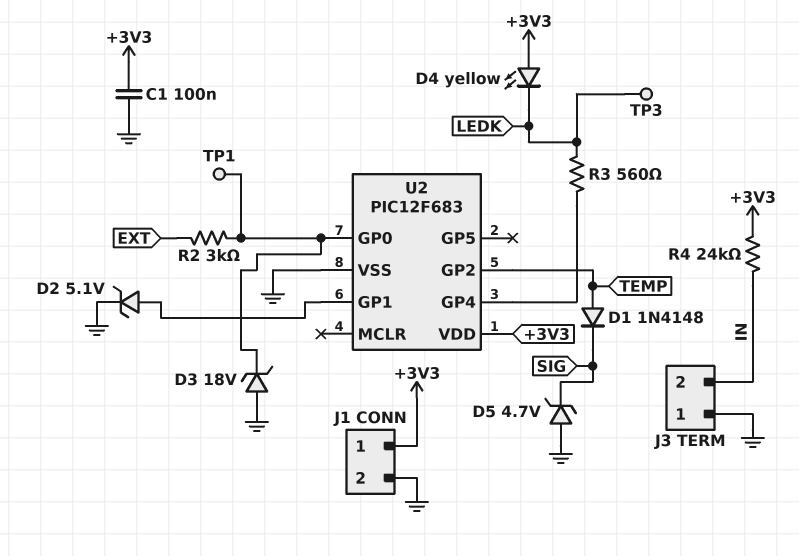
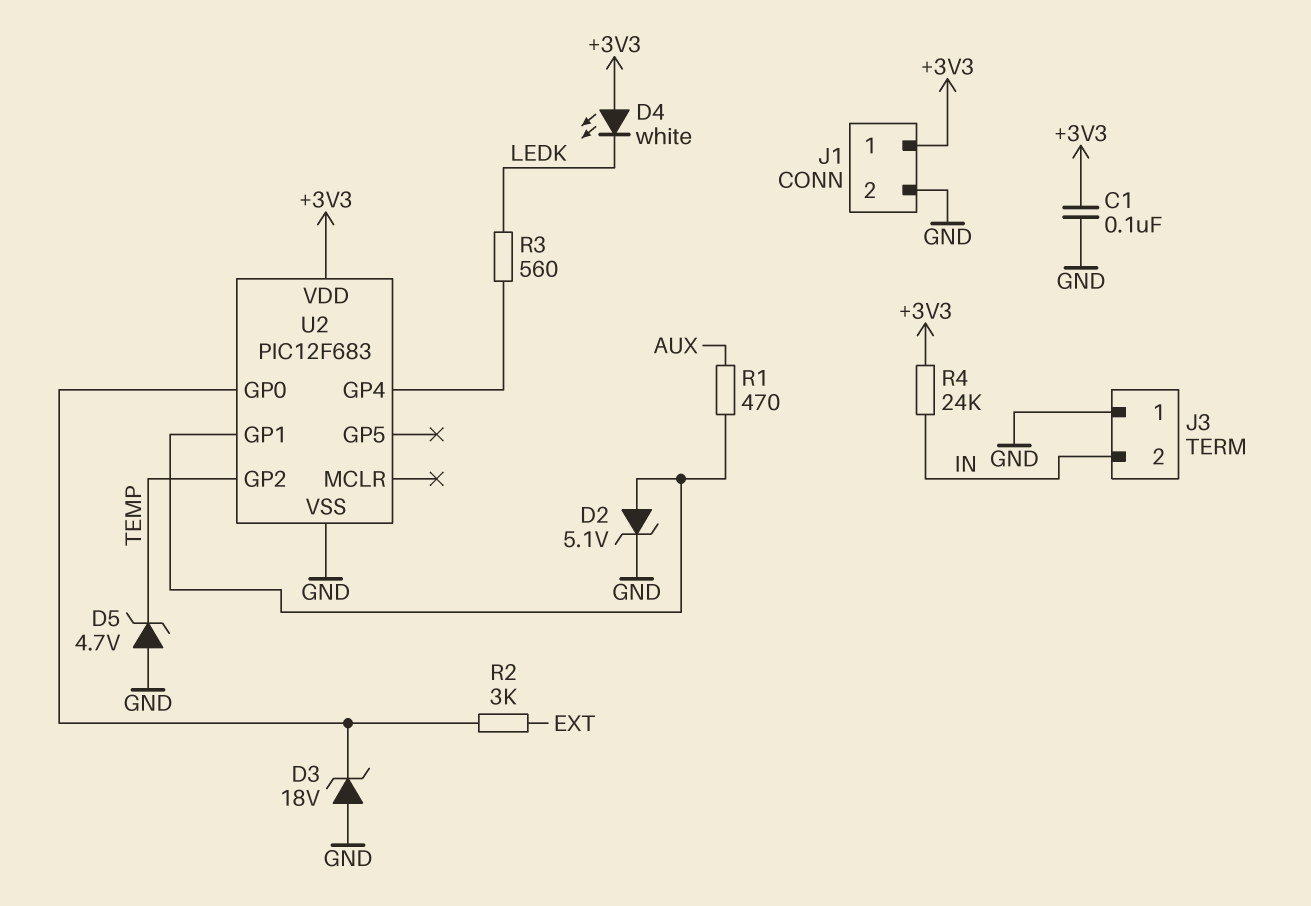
D1: diode 1N4148 (A TEMP, K SIG) -> none
D4: LED yellow (A +3V3, K LEDK) -> LED white (A +3V3, K LEDK)
D5: zener 4.7V (A GND, K SIG) -> zener 4.7V (A GND, K TEMP)
R1: none -> 470 (AUX, U2/GP1)
TP1: test point (U2/GP0) -> none
TP3: test point (LEDK) -> none

